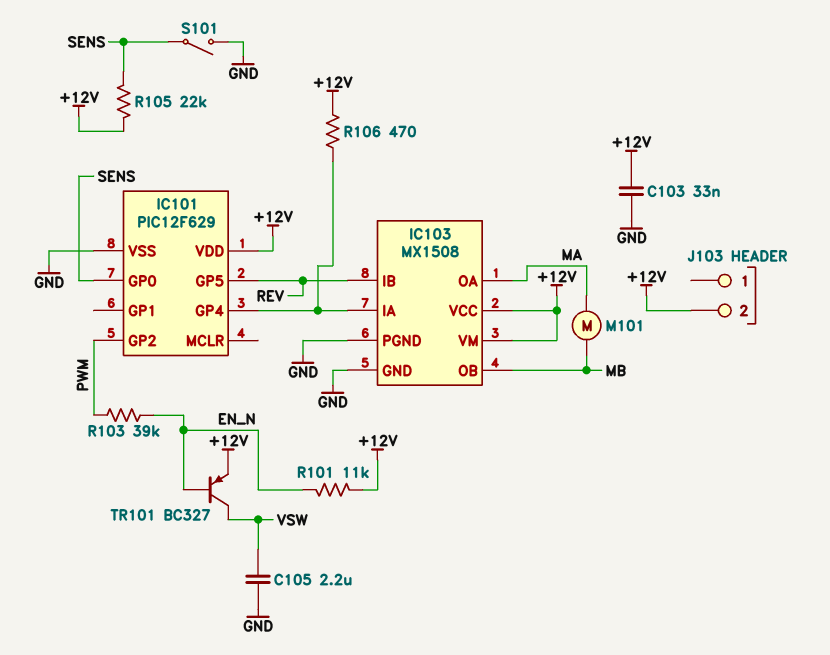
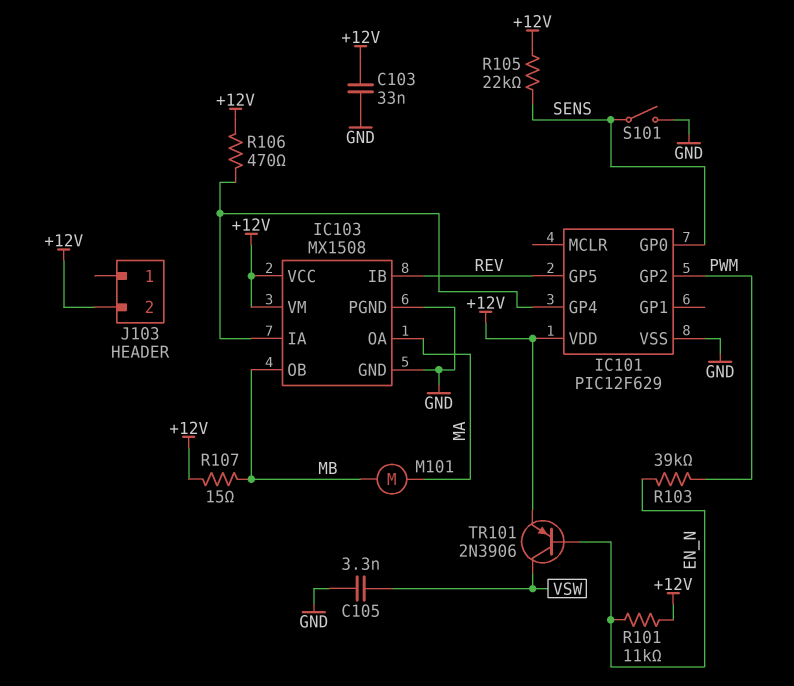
C105: 2.2uF (GND, VSW) -> 3.3nF (GND, VSW)
R107: none -> 15 (+12V, MB)
TR101: PNP BC327 (B EN_N, C VSW, E +12V) -> PNP 2N3906 (B EN_N, C VSW, E +12V)

